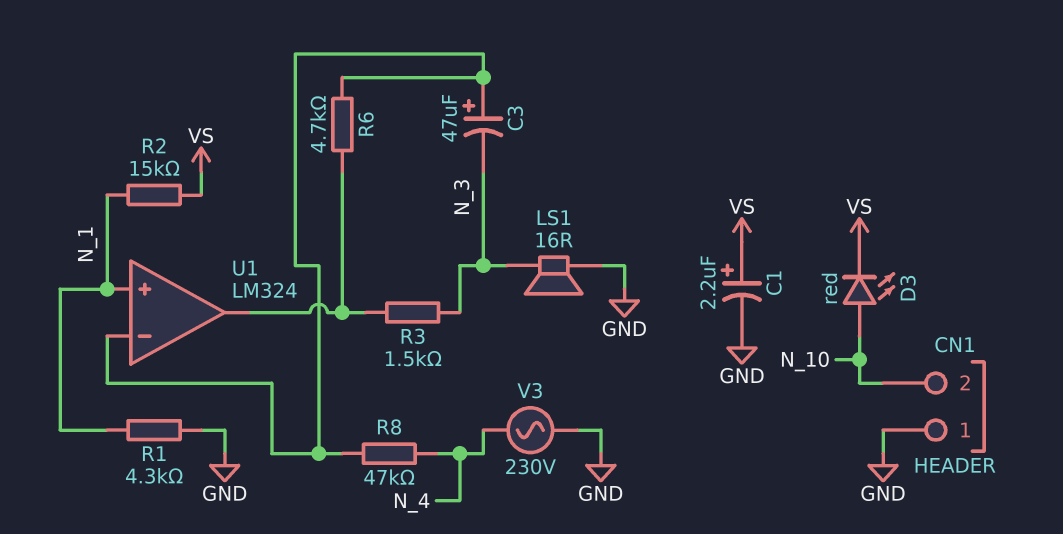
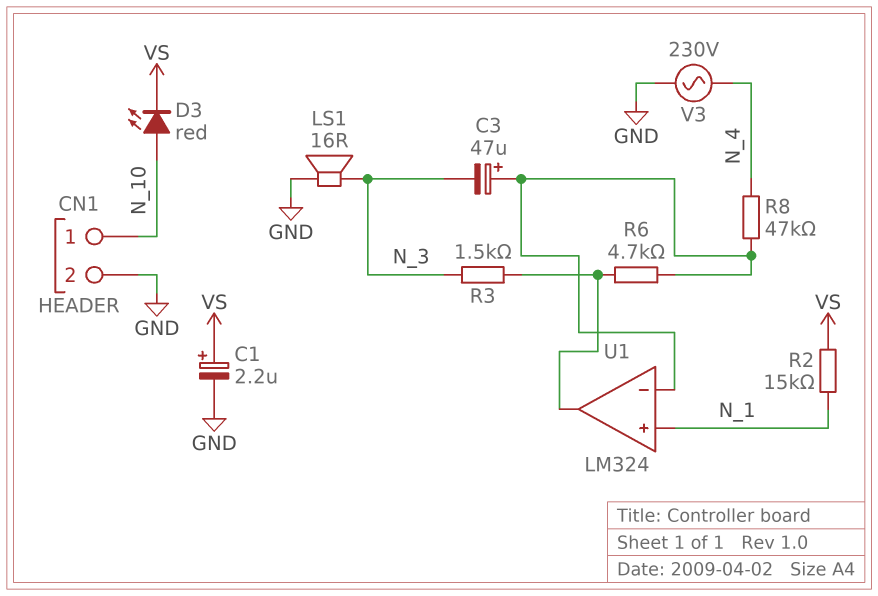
CN1 pin 1: GND -> N_10
CN1 pin 2: N_10 -> GND
R1: 4.3k (GND, N_1) -> none

